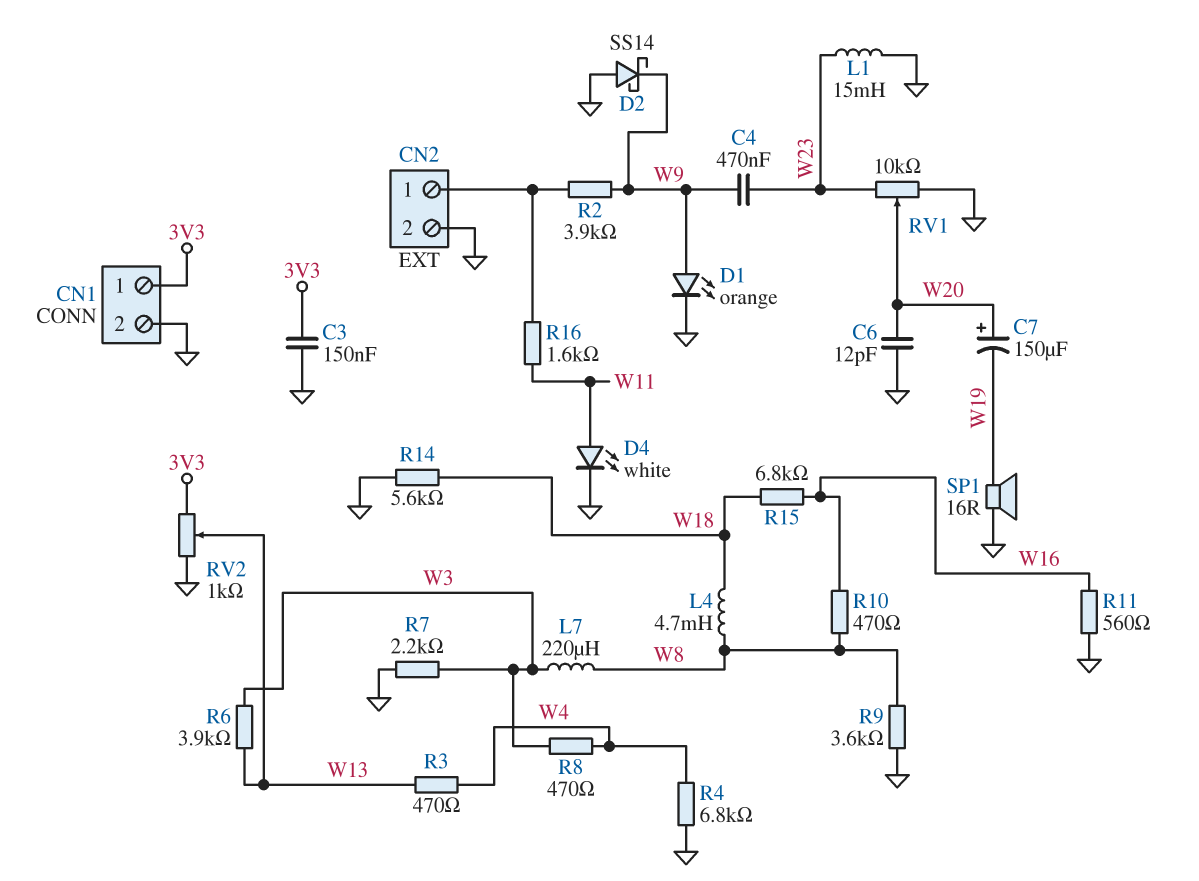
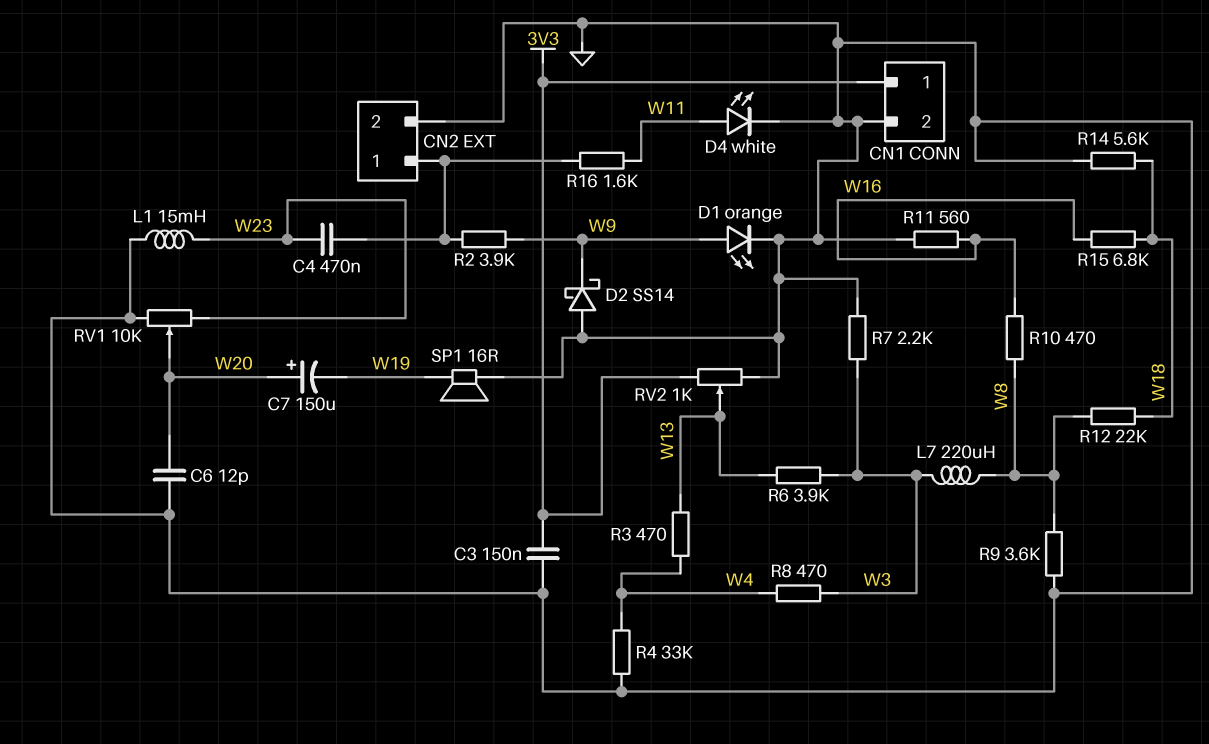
C4: 470nF (W9, W23) -> 470nF (CN2/1, W23)
L4: 4.7mH (W8, W18) -> none
R4: 6.8k (GND, W4) -> 33k (GND, W4)
R12: none -> 22k (W8, W18)

